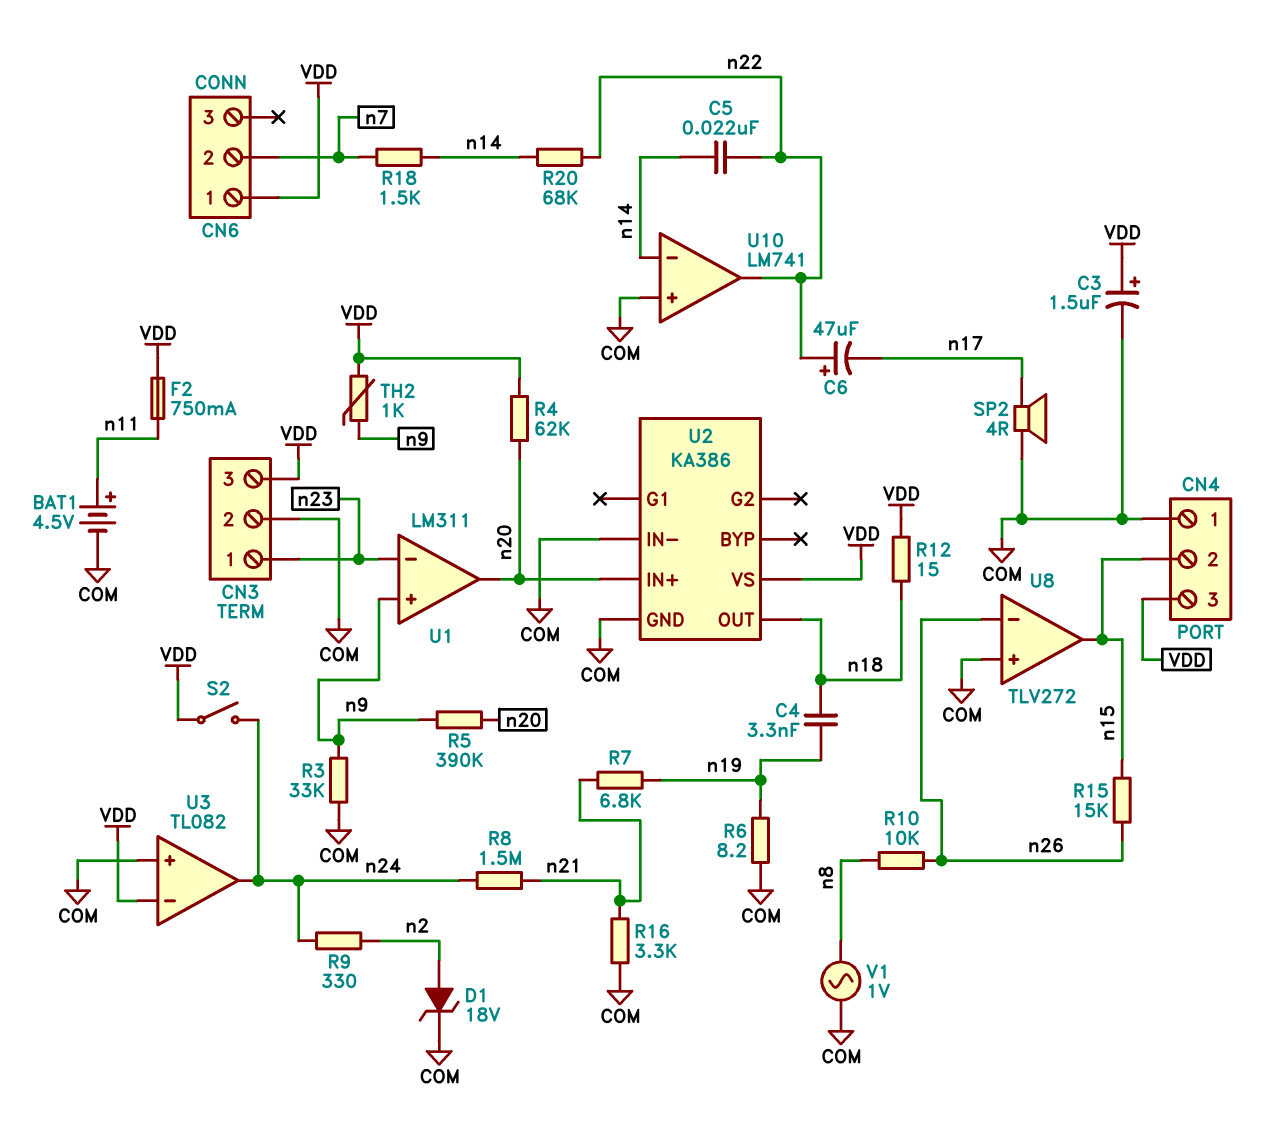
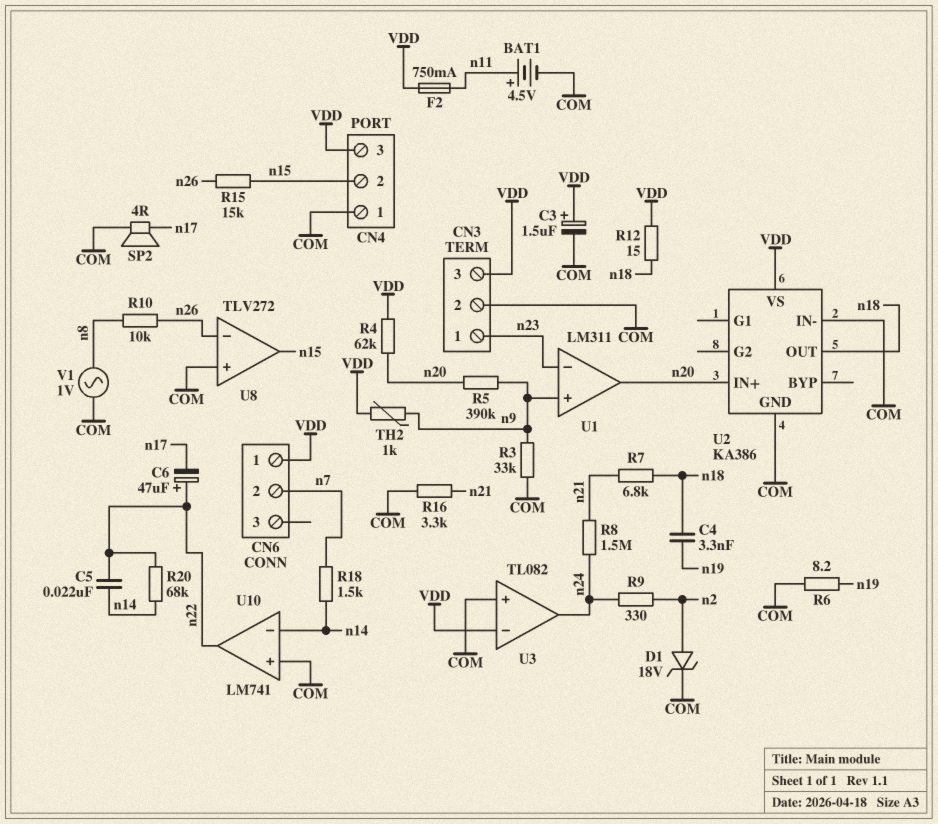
R7: 6.8k (n19, n21) -> 6.8k (n18, n21)
S2: switch (VDD, n24) -> none

